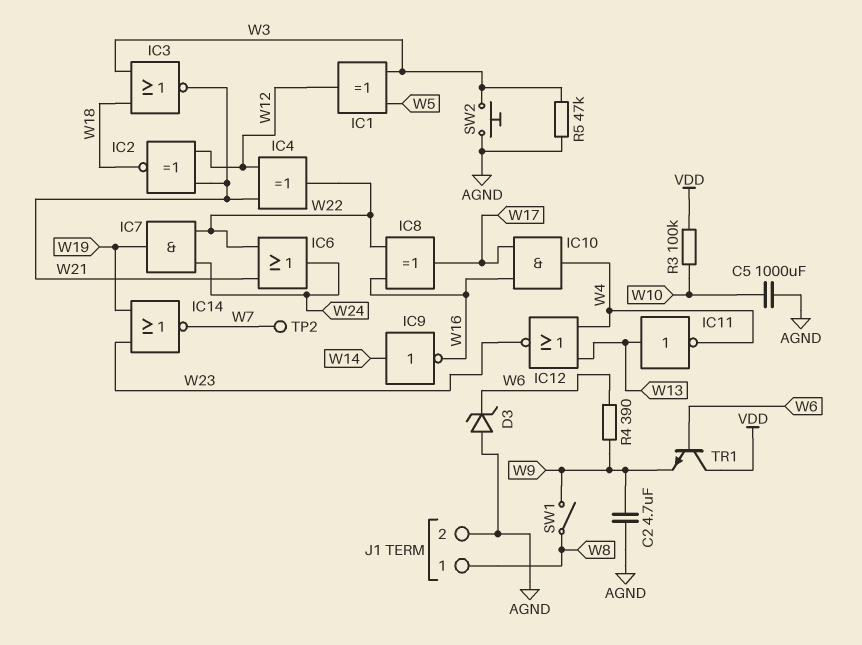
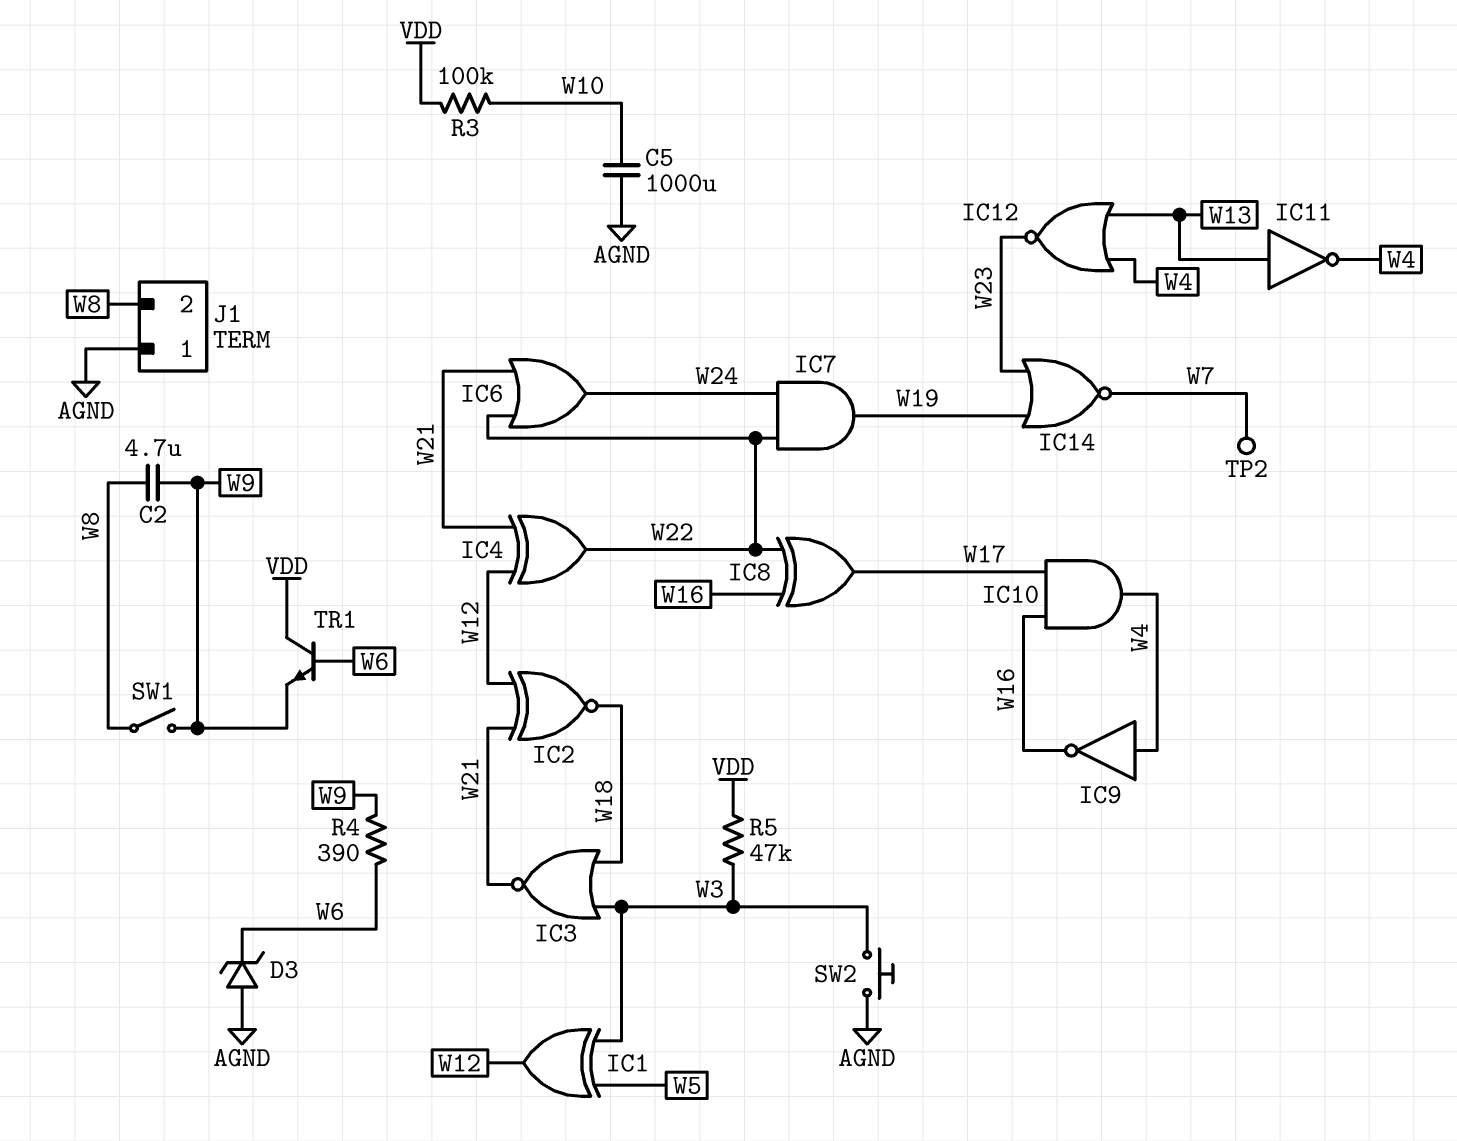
C2: 4.7uF (AGND, W9) -> 4.7uF (W8, W9)
IC9: NOT (in W14, out W16) -> NOT (in W4, out W16)
J1 pin 1: W8 -> AGND
J1 pin 2: AGND -> W8
R5: 47k (AGND, W3) -> 47k (VDD, W3)

